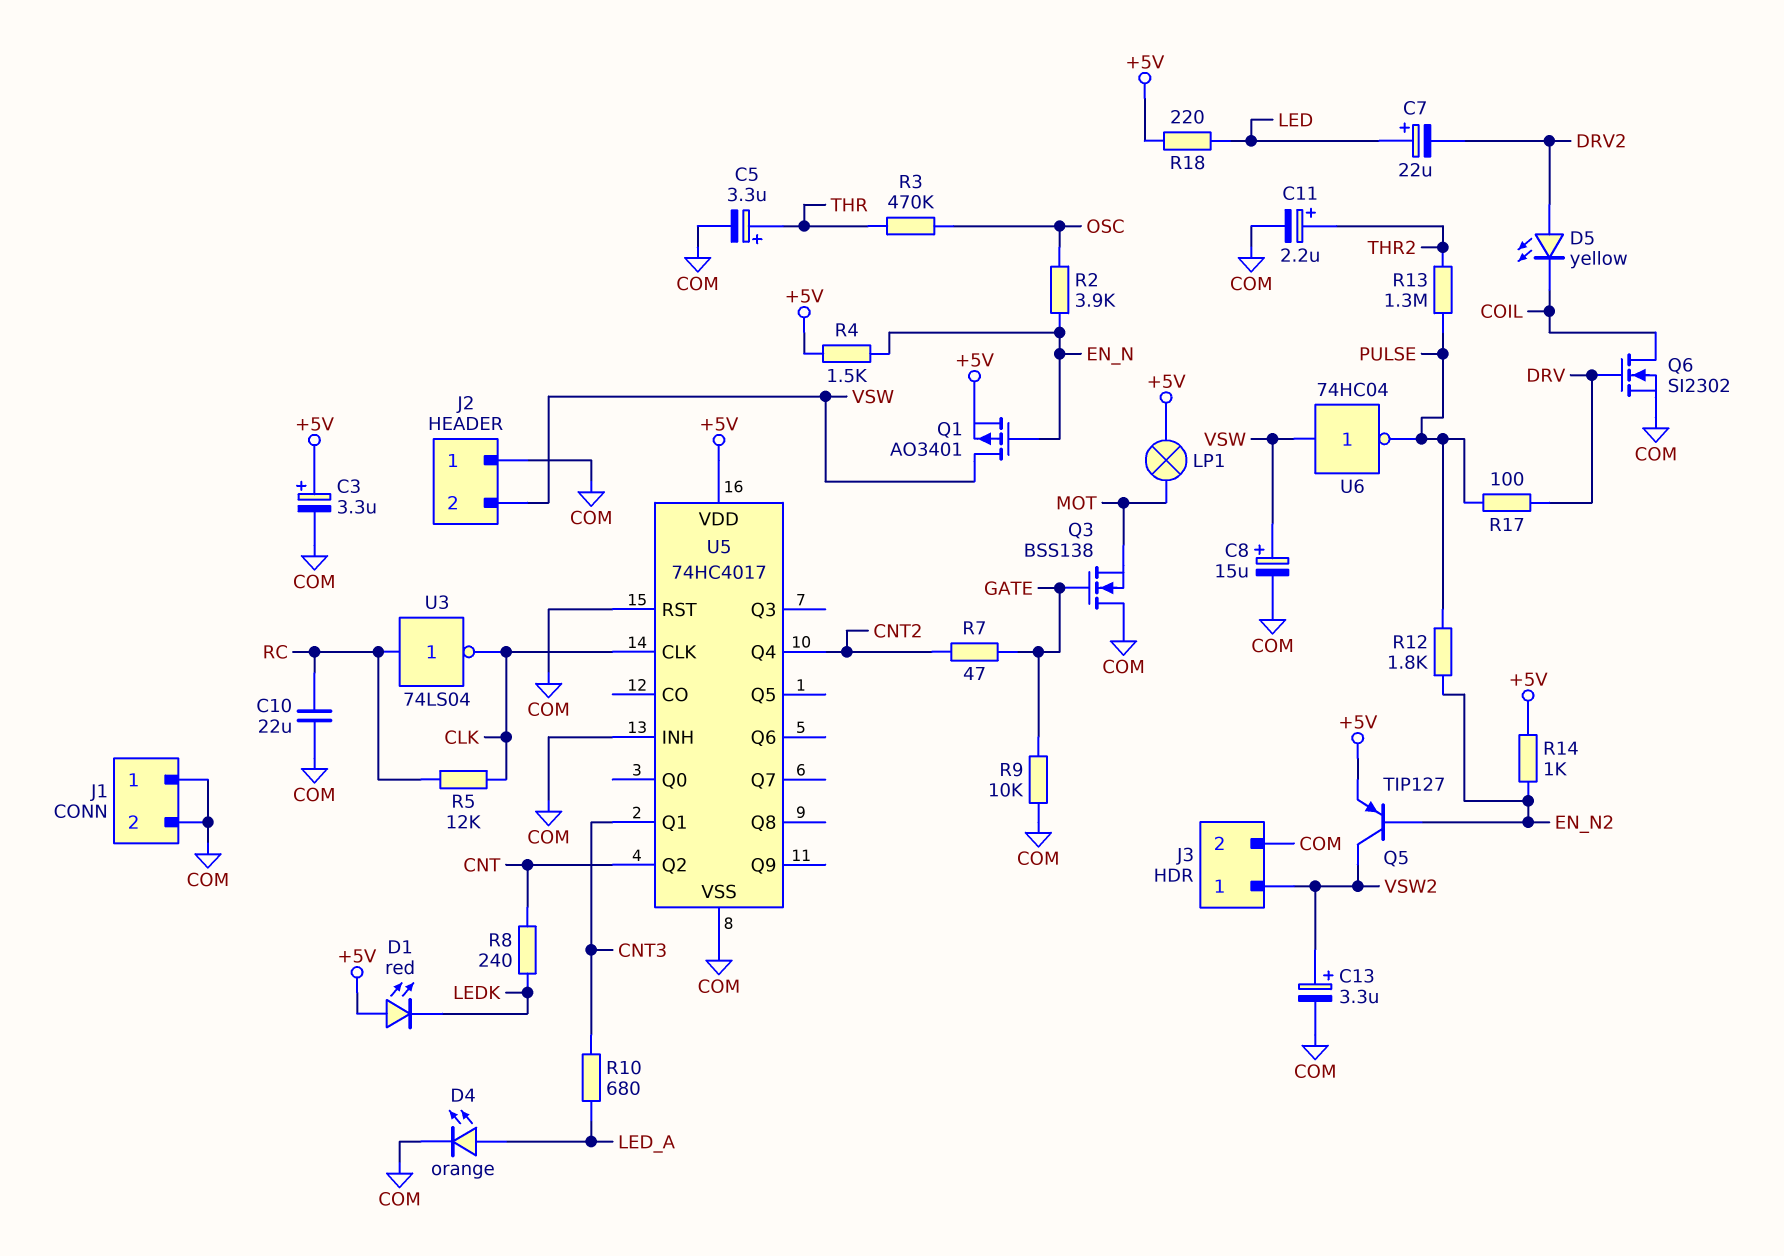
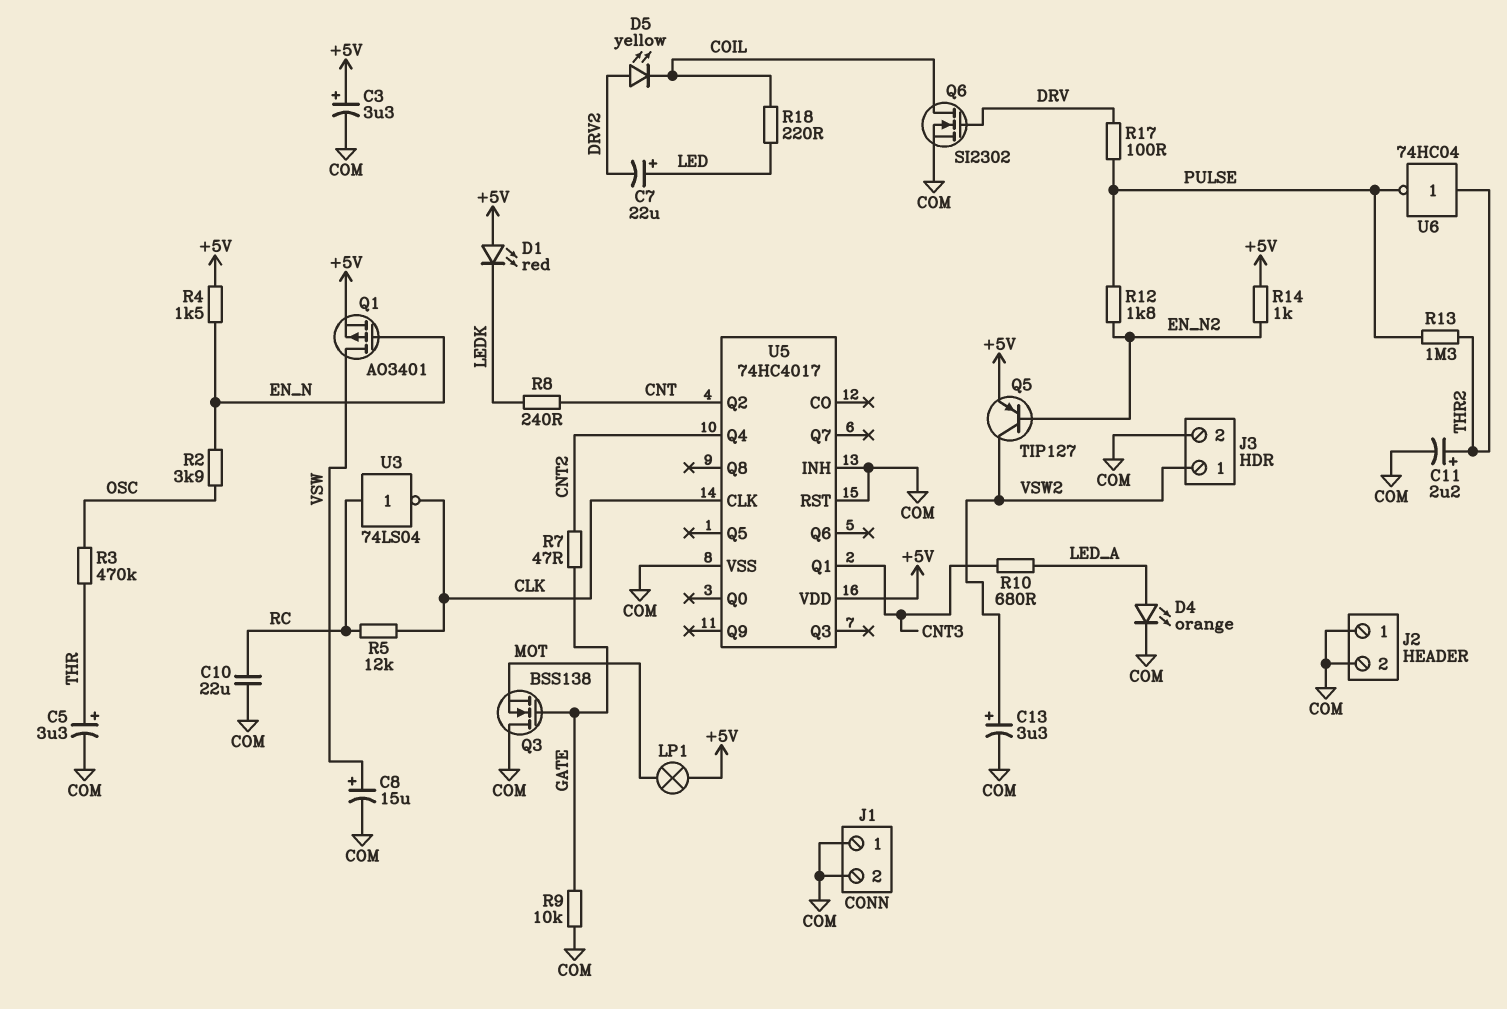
J2 pin 2: VSW -> COM
R18: 220 (+5V, LED) -> 220 (COIL, LED)
U6: NOT 74HC04 (in VSW, out PULSE) -> NOT 74HC04 (in THR2, out PULSE)

